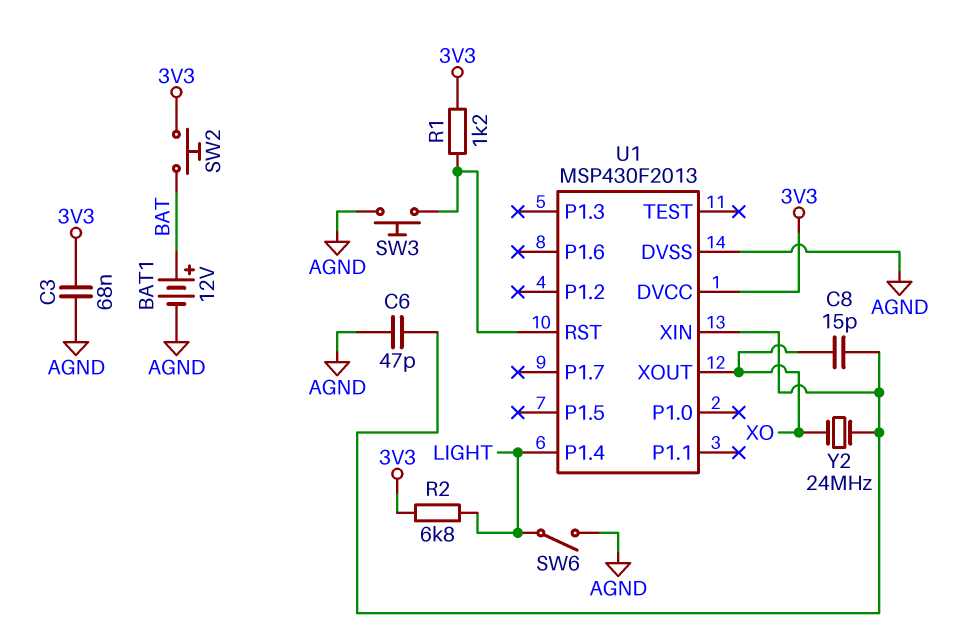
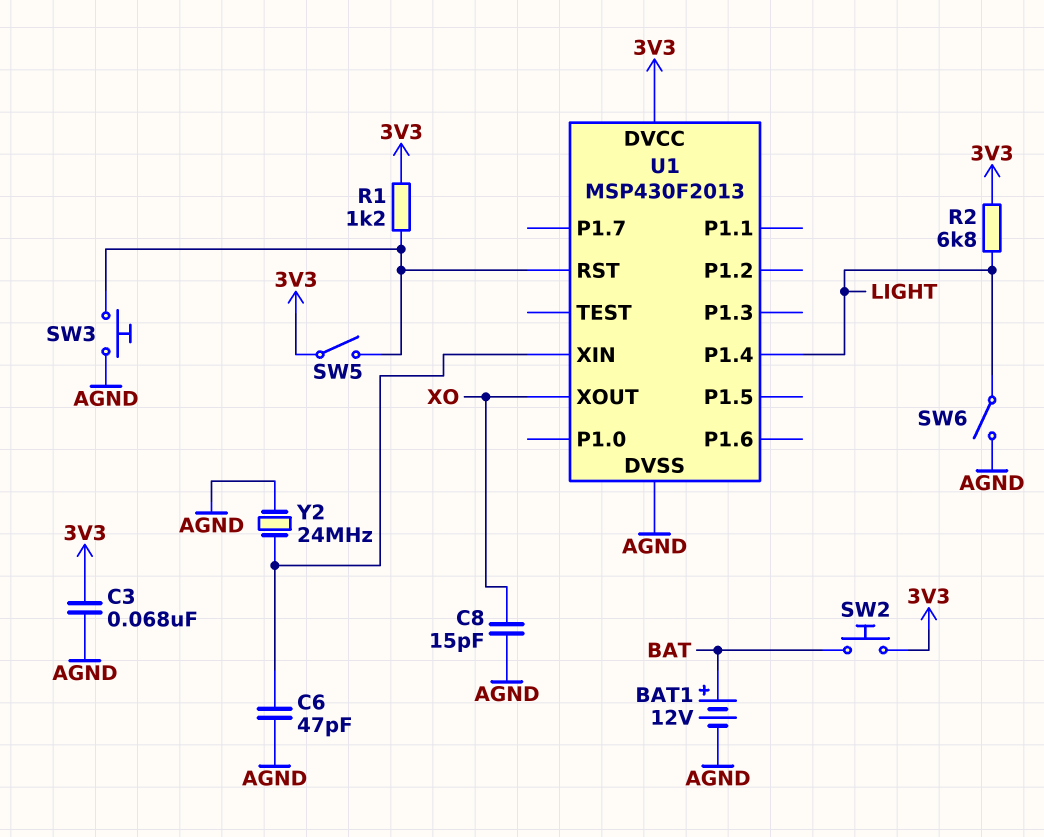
C8: 15pF (U1/XIN, XO) -> 15pF (AGND, XO)
SW5: none -> switch (3V3, U1/RST)
Y2: 24MHz (U1/XIN, XO) -> 24MHz (AGND, U1/XIN)

